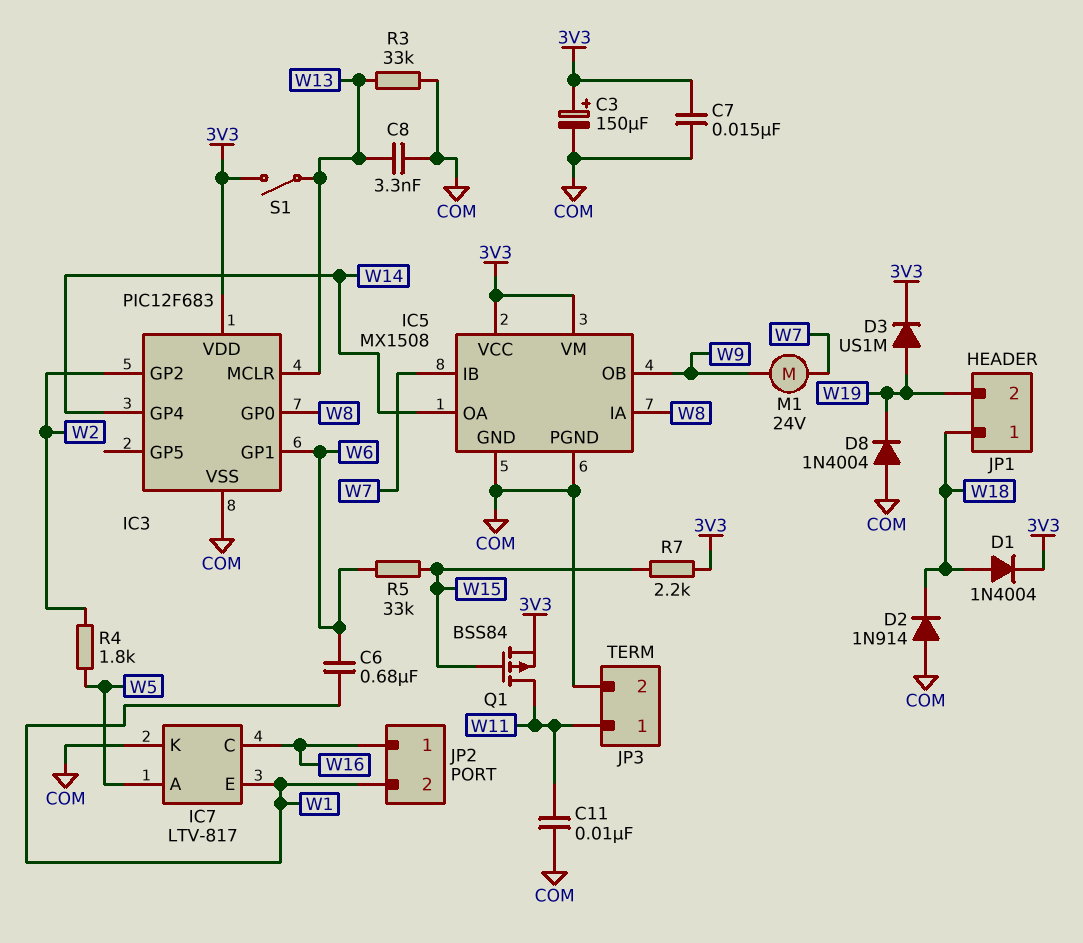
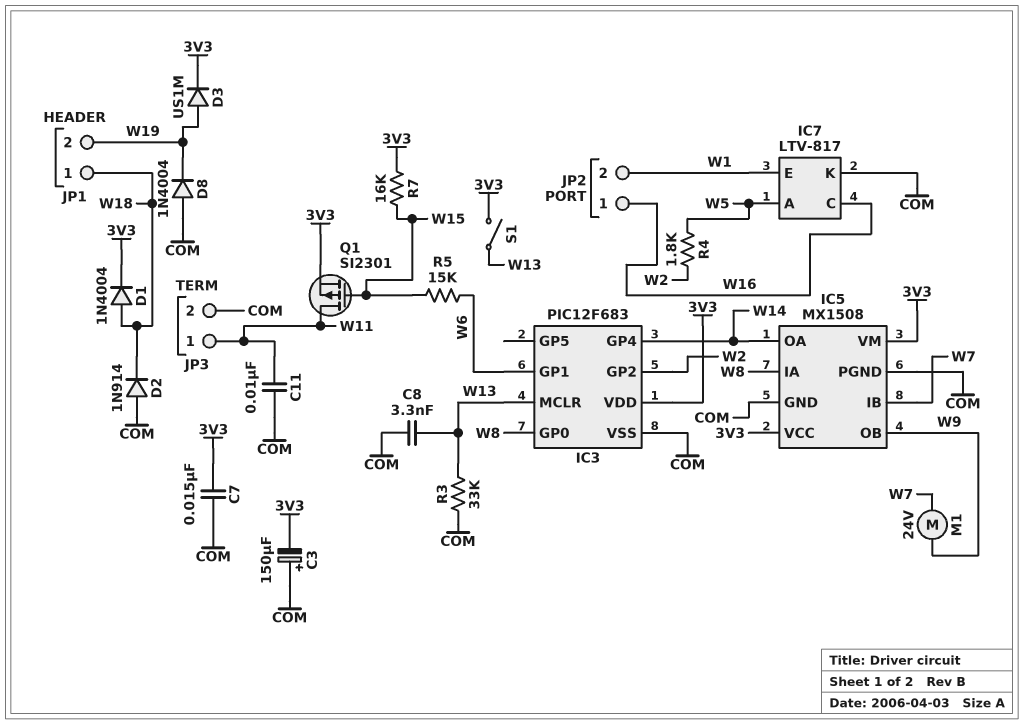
C3: 150uF (plus 3V3, minus COM) -> 150uF (plus COM, minus 3V3)
C6: 680nF (W1, W6) -> none
Q1: PMOS BSS84 (G W15, D W11, S 3V3) -> PMOS SI2301 (G W15, D W11, S 3V3)
R5: 33k (W6, W15) -> 15k (W6, W15)
R7: 2.2k (3V3, W15) -> 16k (3V3, W15)

